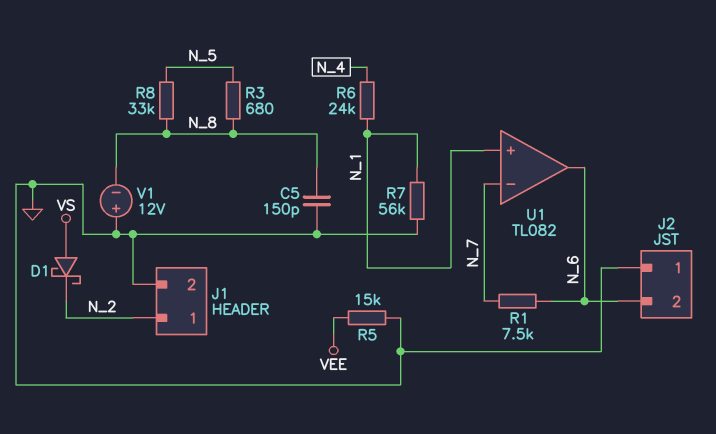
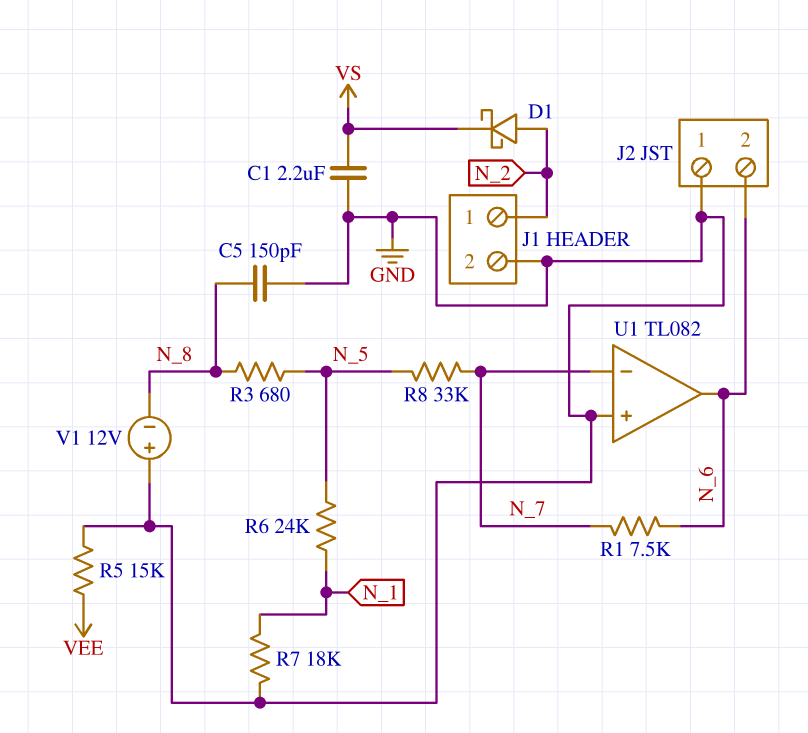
C1: none -> 2.2uF (GND, VS)
D1: schottky (A VS, K N_2) -> schottky (A N_2, K VS)
R6: 24k (N_1, N_4) -> 24k (N_1, N_5)
R7: 56k (GND, N_1) -> 18k (GND, N_1)
R8: 33k (N_5, N_8) -> 33k (N_5, N_7)
U1 pin in+: N_1 -> GND

